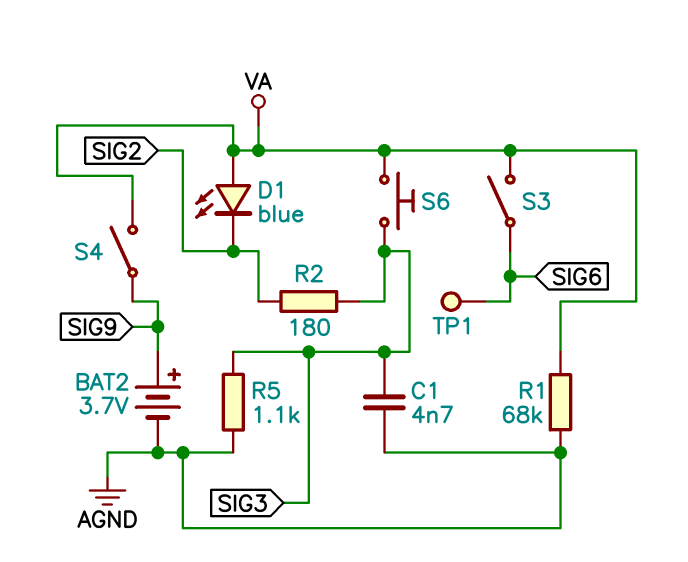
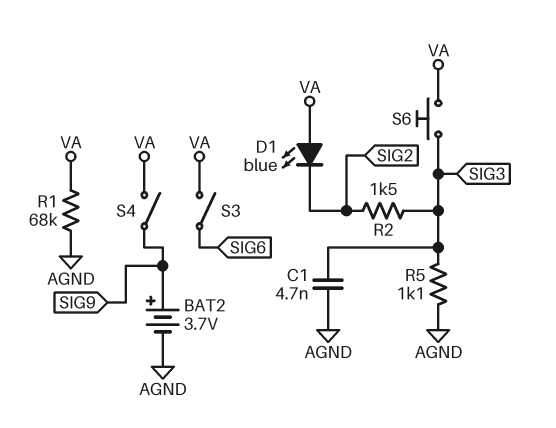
R2: 180 (SIG2, SIG3) -> 1.5k (SIG2, SIG3)
TP1: test point (SIG6) -> none

